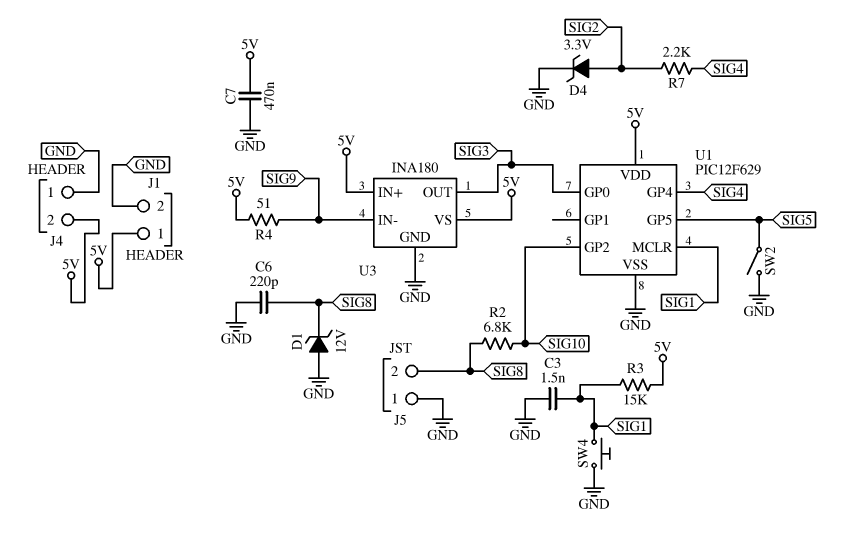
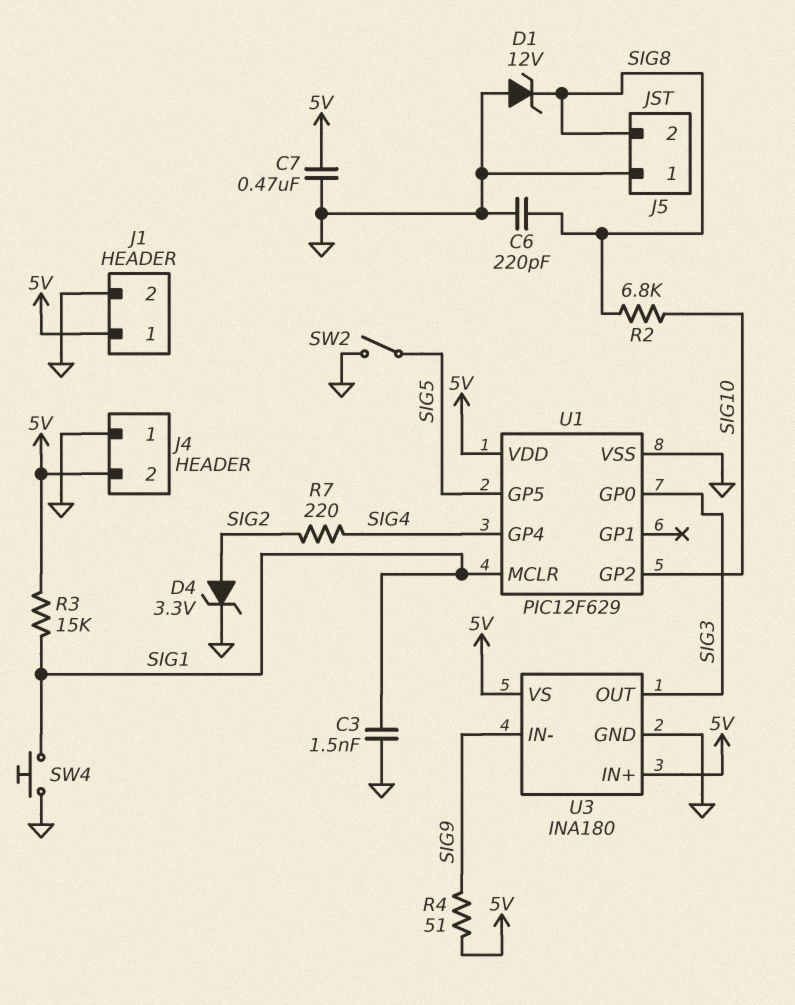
R7: 2.2k (SIG2, SIG4) -> 220 (SIG2, SIG4)

